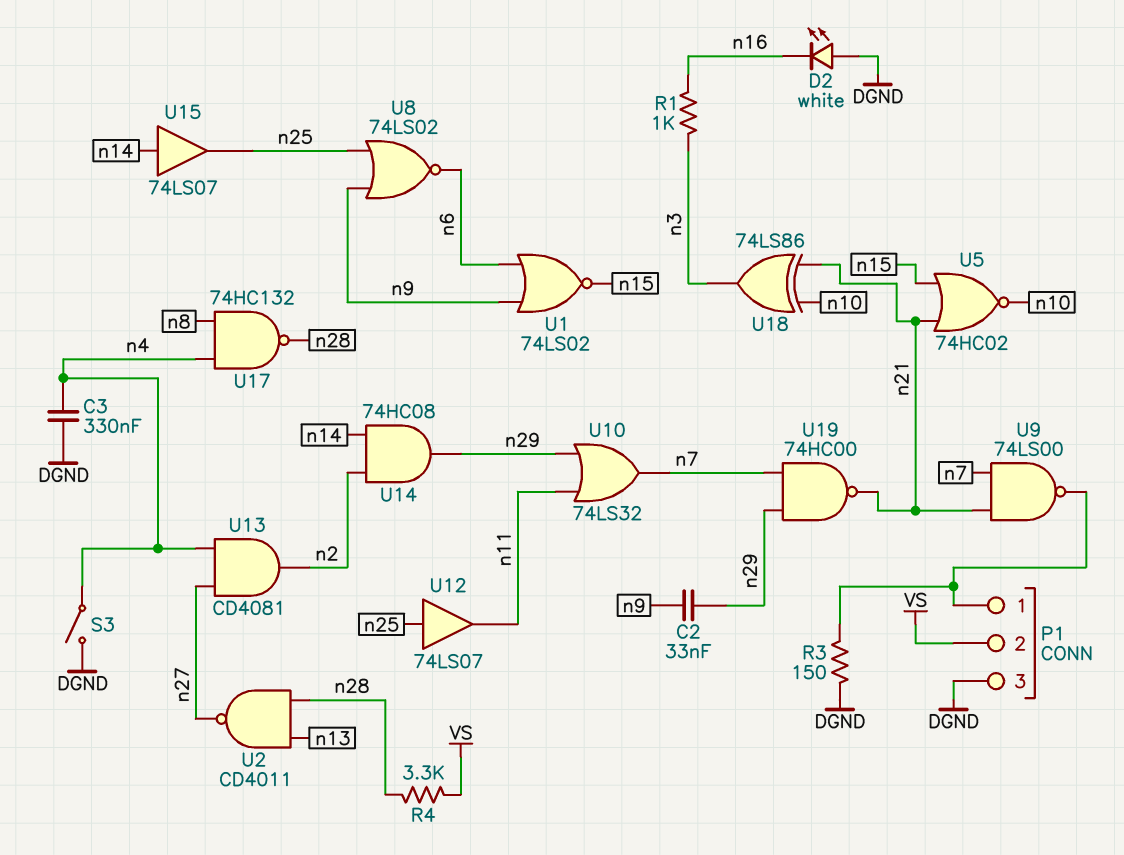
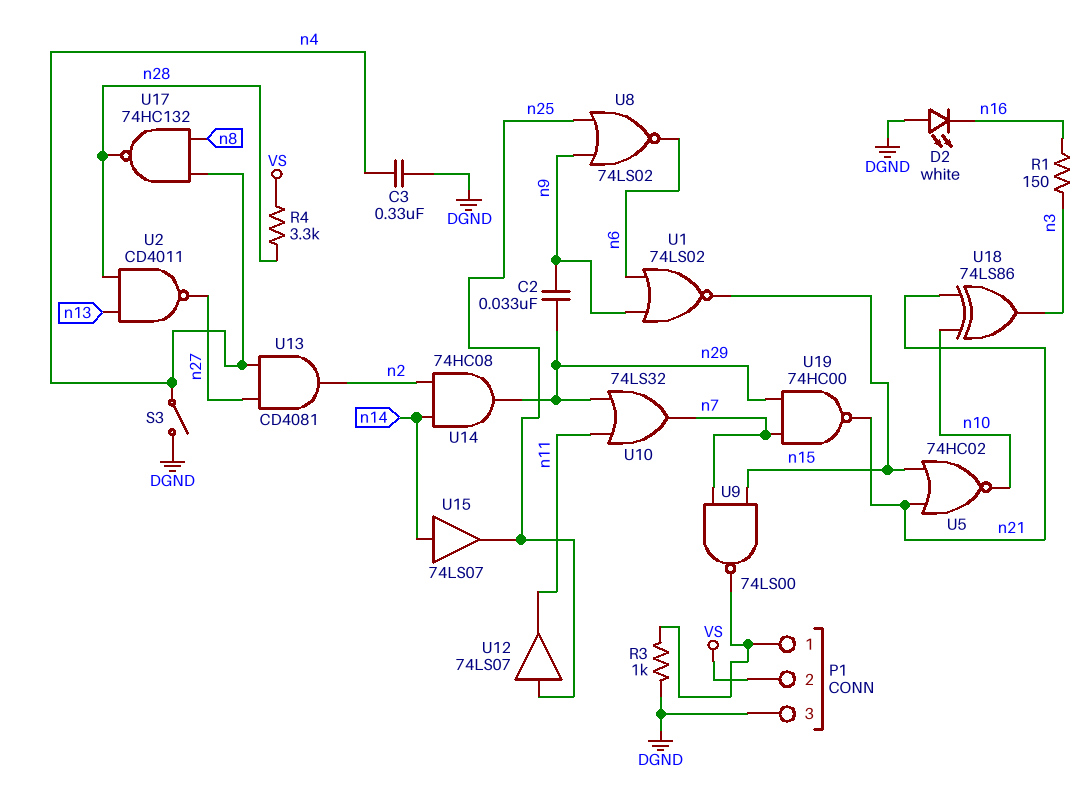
R1: 1k (n3, n16) -> 150 (n3, n16)
R3: 150 (DGND, P1/1) -> 1k (DGND, P1/1)
U9: NAND 74LS00 (in n7, in n21, out P1/1) -> NAND 74LS00 (in n7, in n15, out P1/1)

